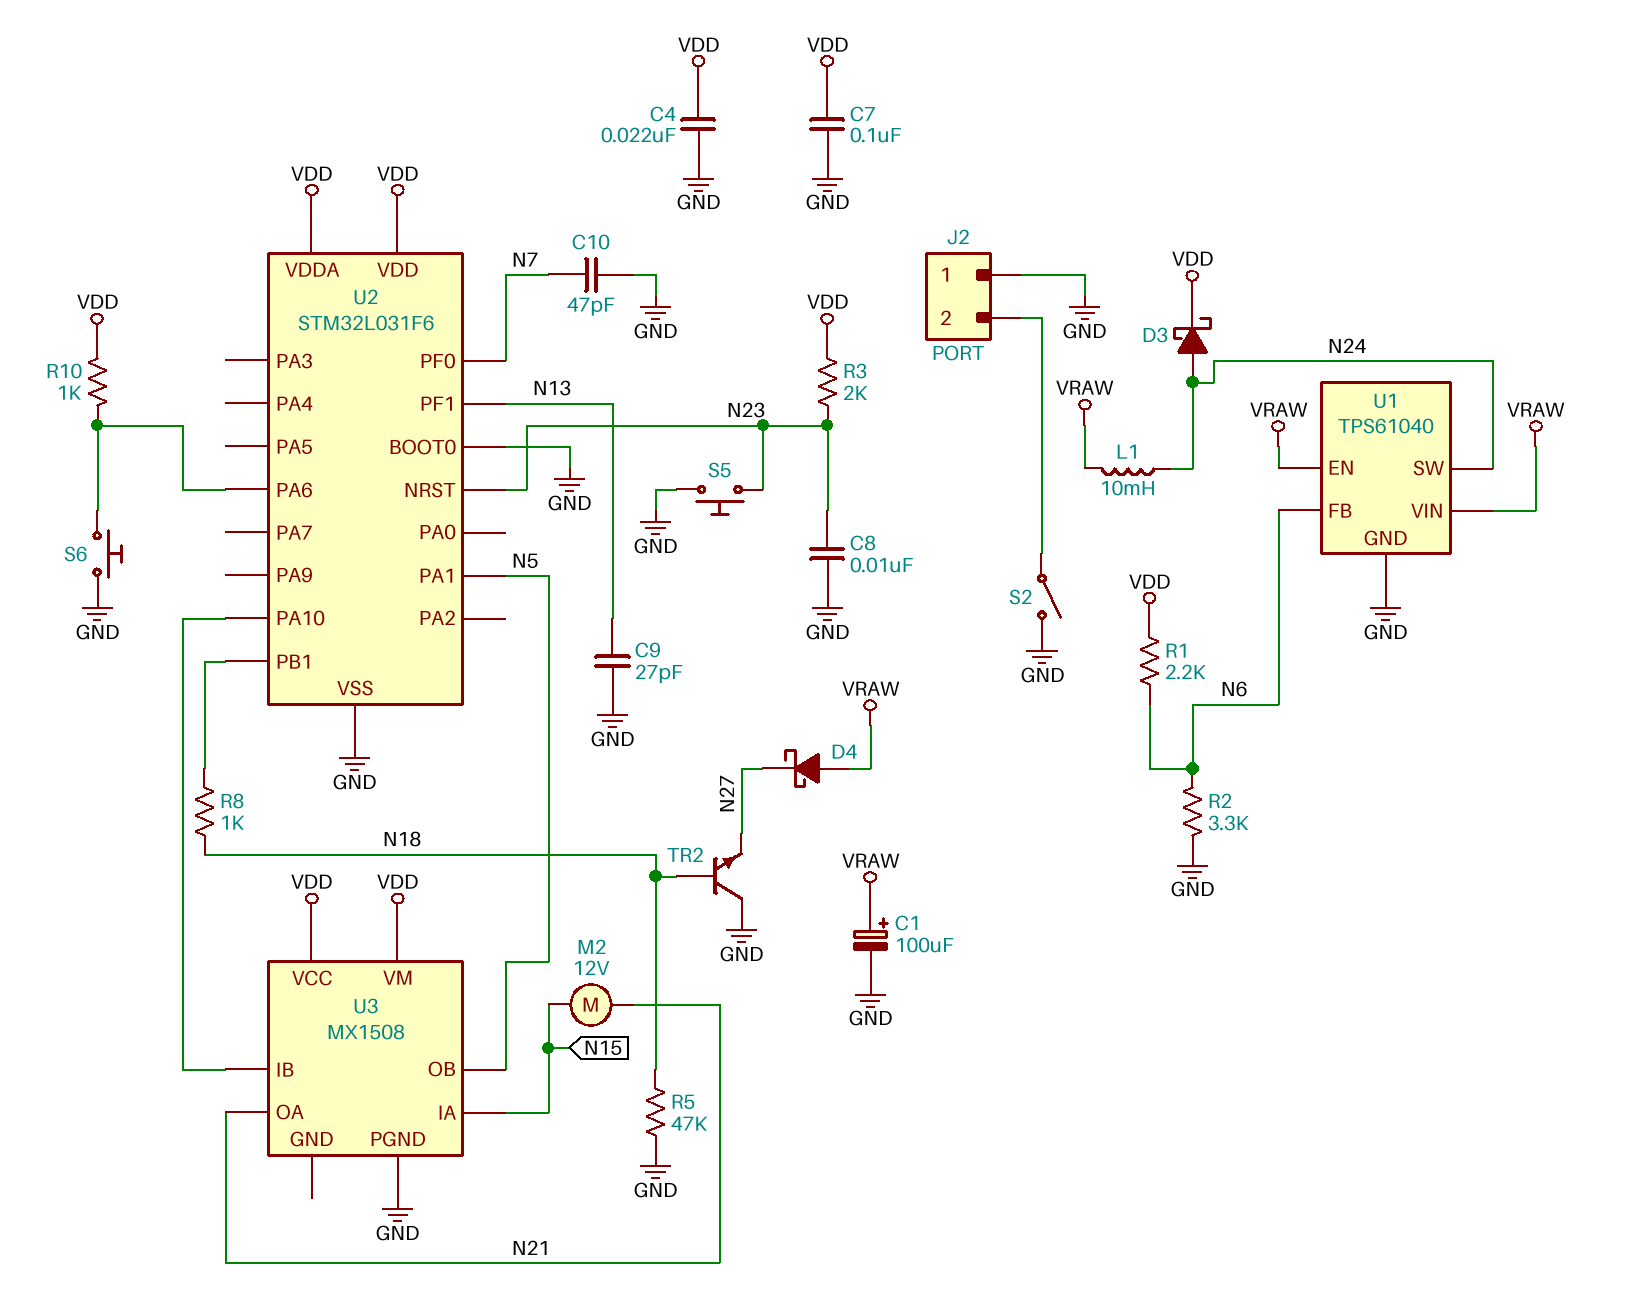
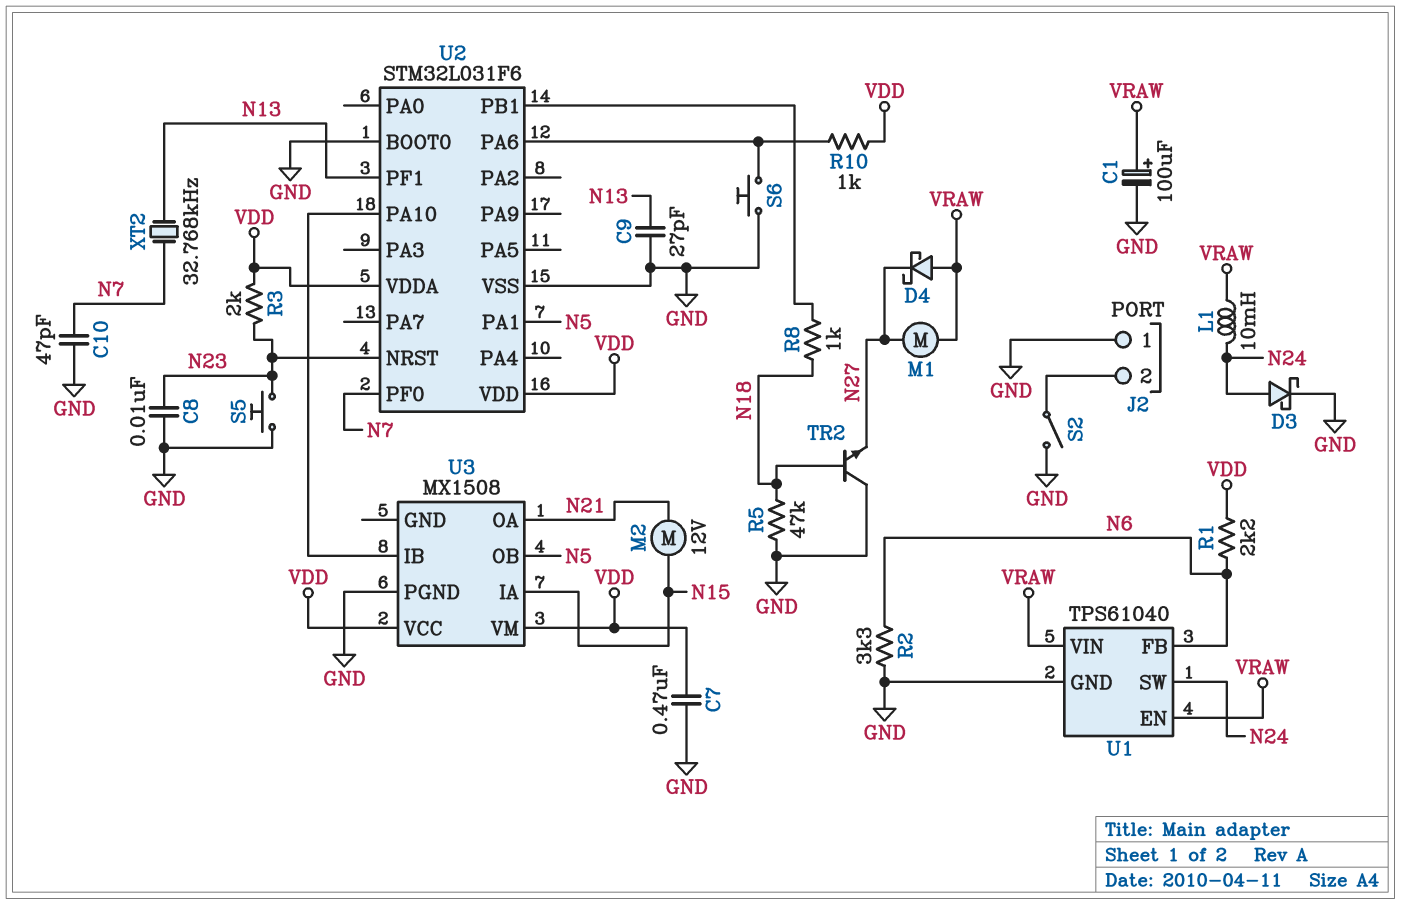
C4: 22nF (GND, VDD) -> none
C7: 100nF (GND, VDD) -> 470nF (GND, VDD)
D3: schottky (A N24, K VDD) -> schottky (A N24, K GND)
M1: none -> motor (N27, VRAW)
XT2: none -> 32.768kHz (N7, N13)

